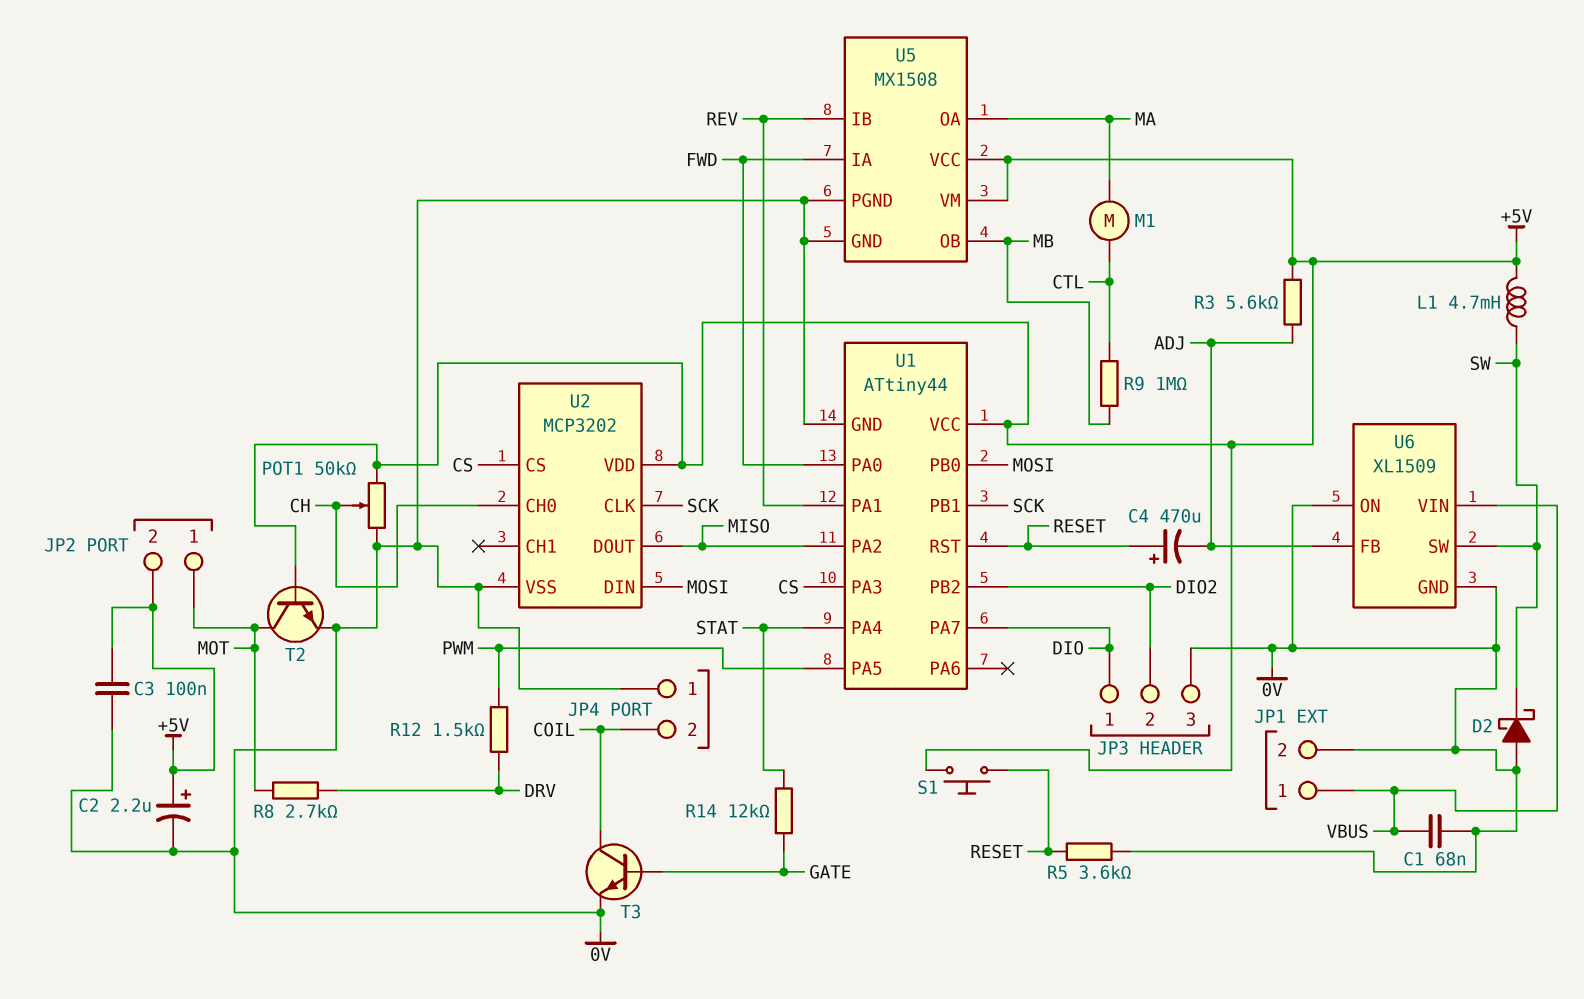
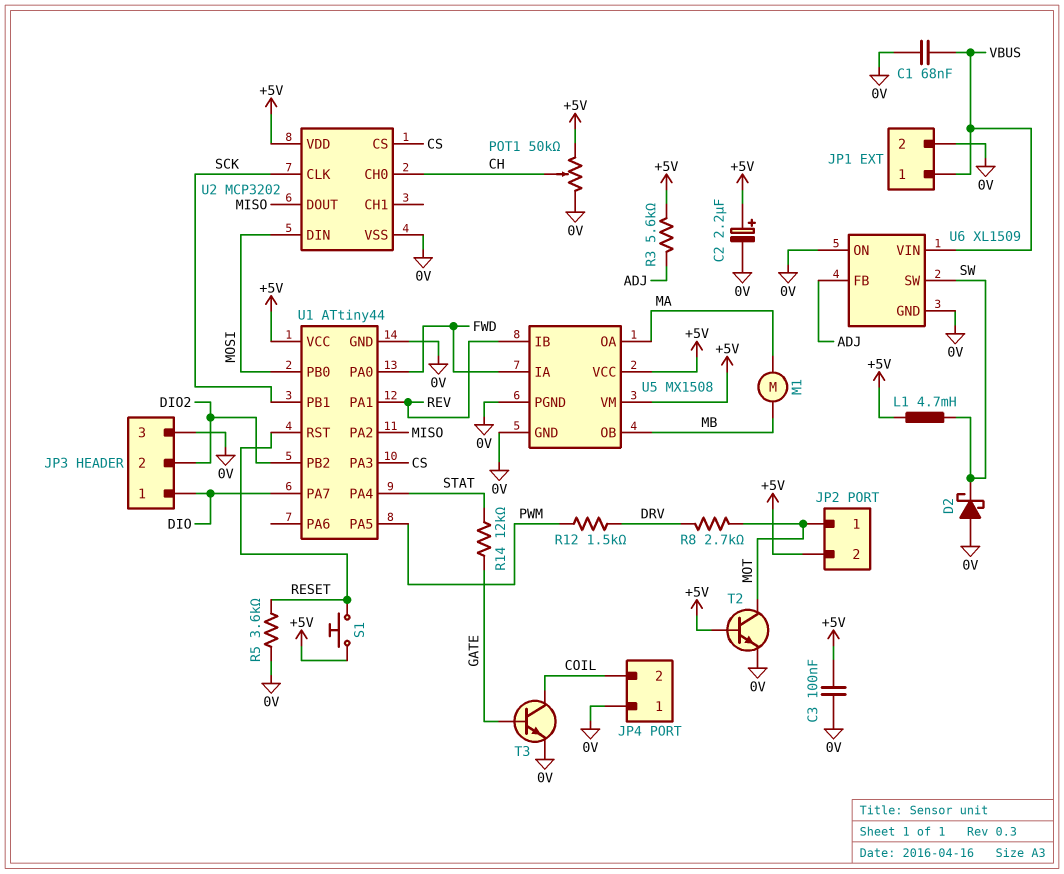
C4: 470uF (plus RESET, minus ADJ) -> none
M1: motor (CTL, MA) -> motor (MA, MB)
R9: 1M (CTL, MB) -> none

